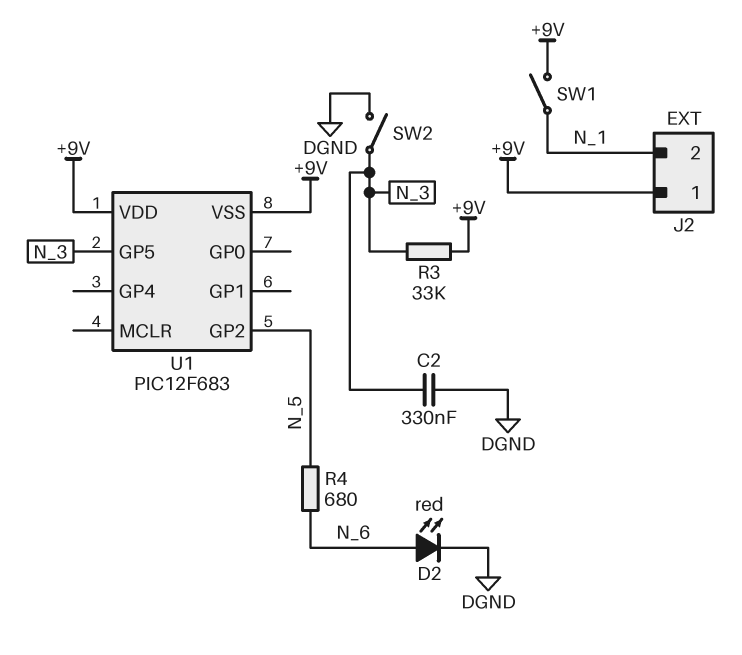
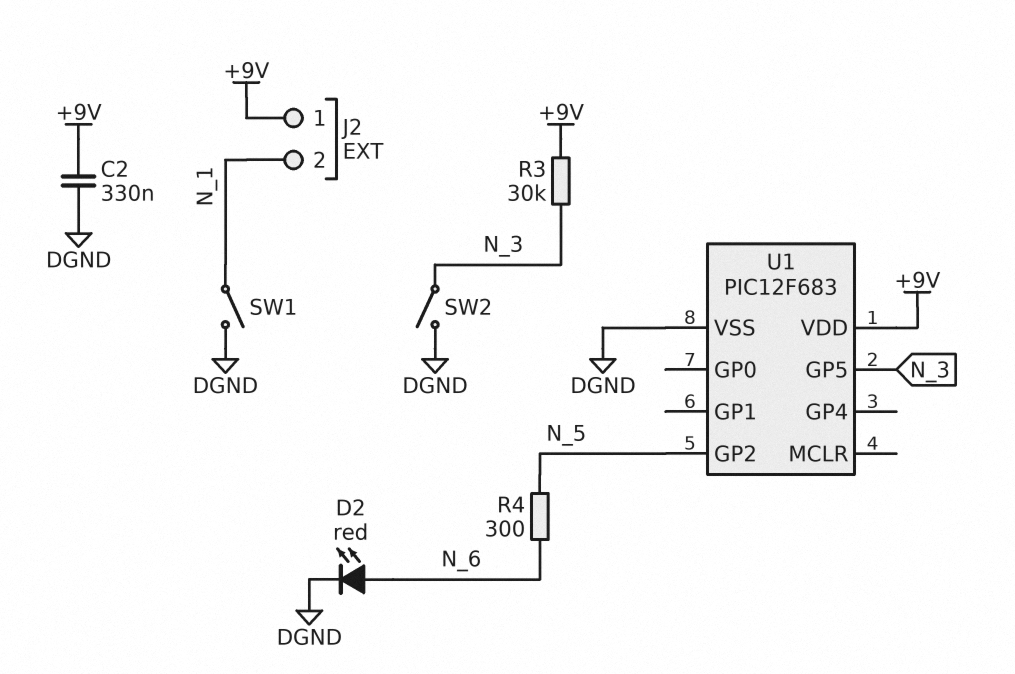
C2: 330nF (DGND, N_3) -> 330nF (+9V, DGND)
R3: 33k (+9V, N_3) -> 30k (+9V, N_3)
R4: 680 (N_5, N_6) -> 300 (N_5, N_6)
SW1: switch (+9V, N_1) -> switch (DGND, N_1)
U1 pin VSS: +9V -> DGND

